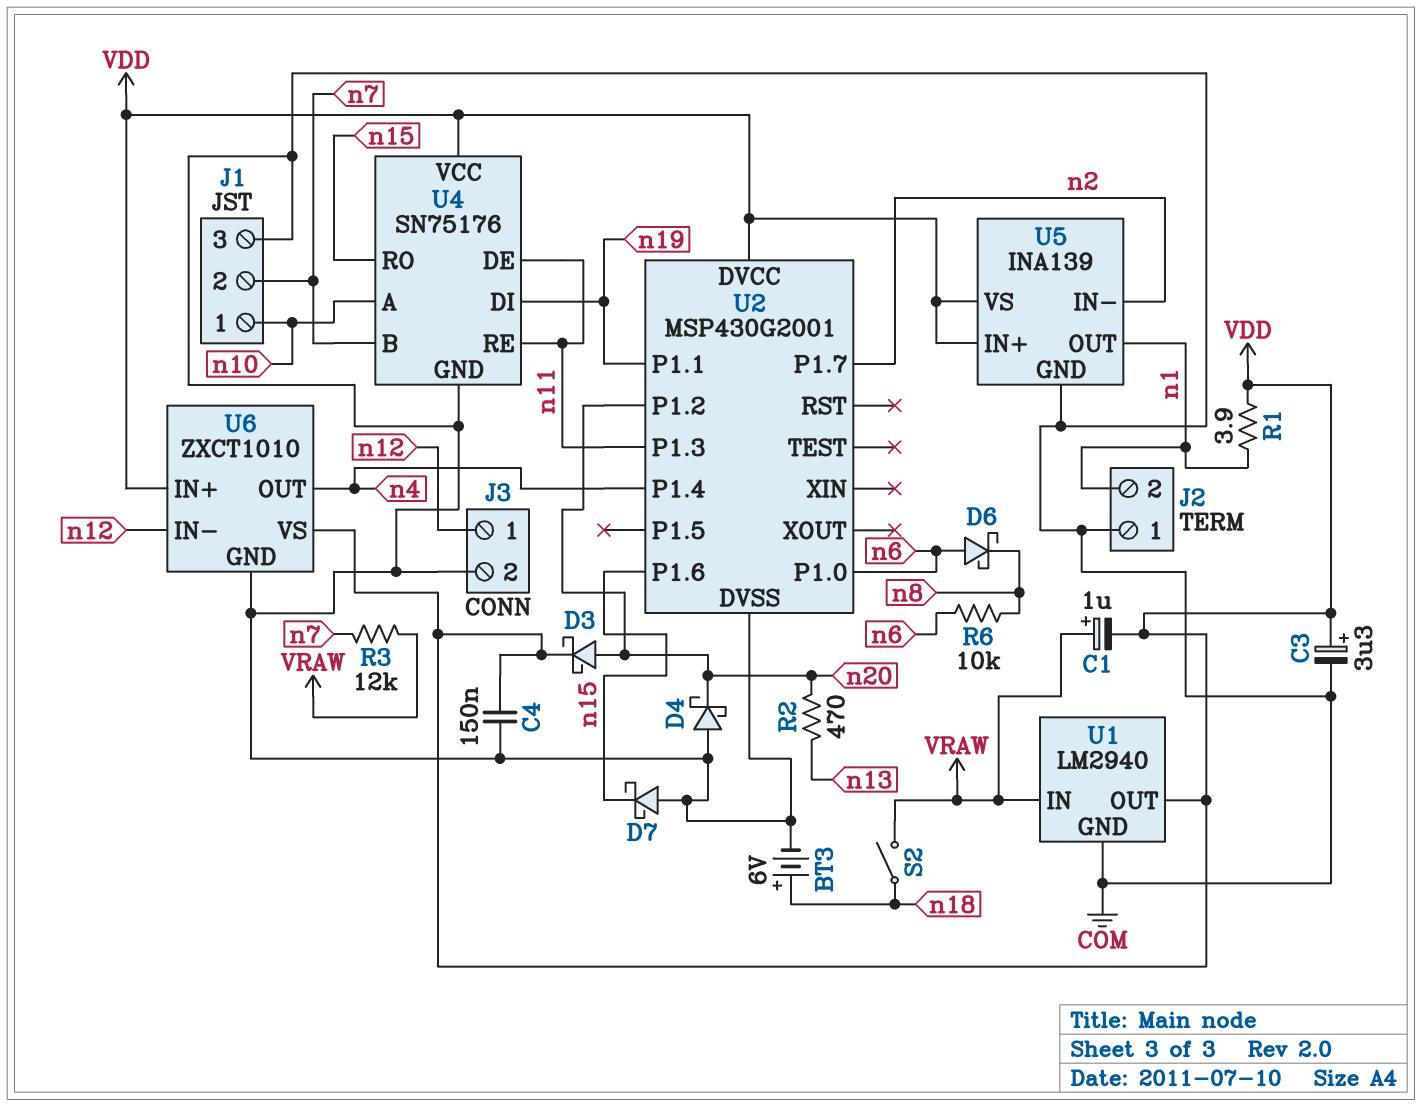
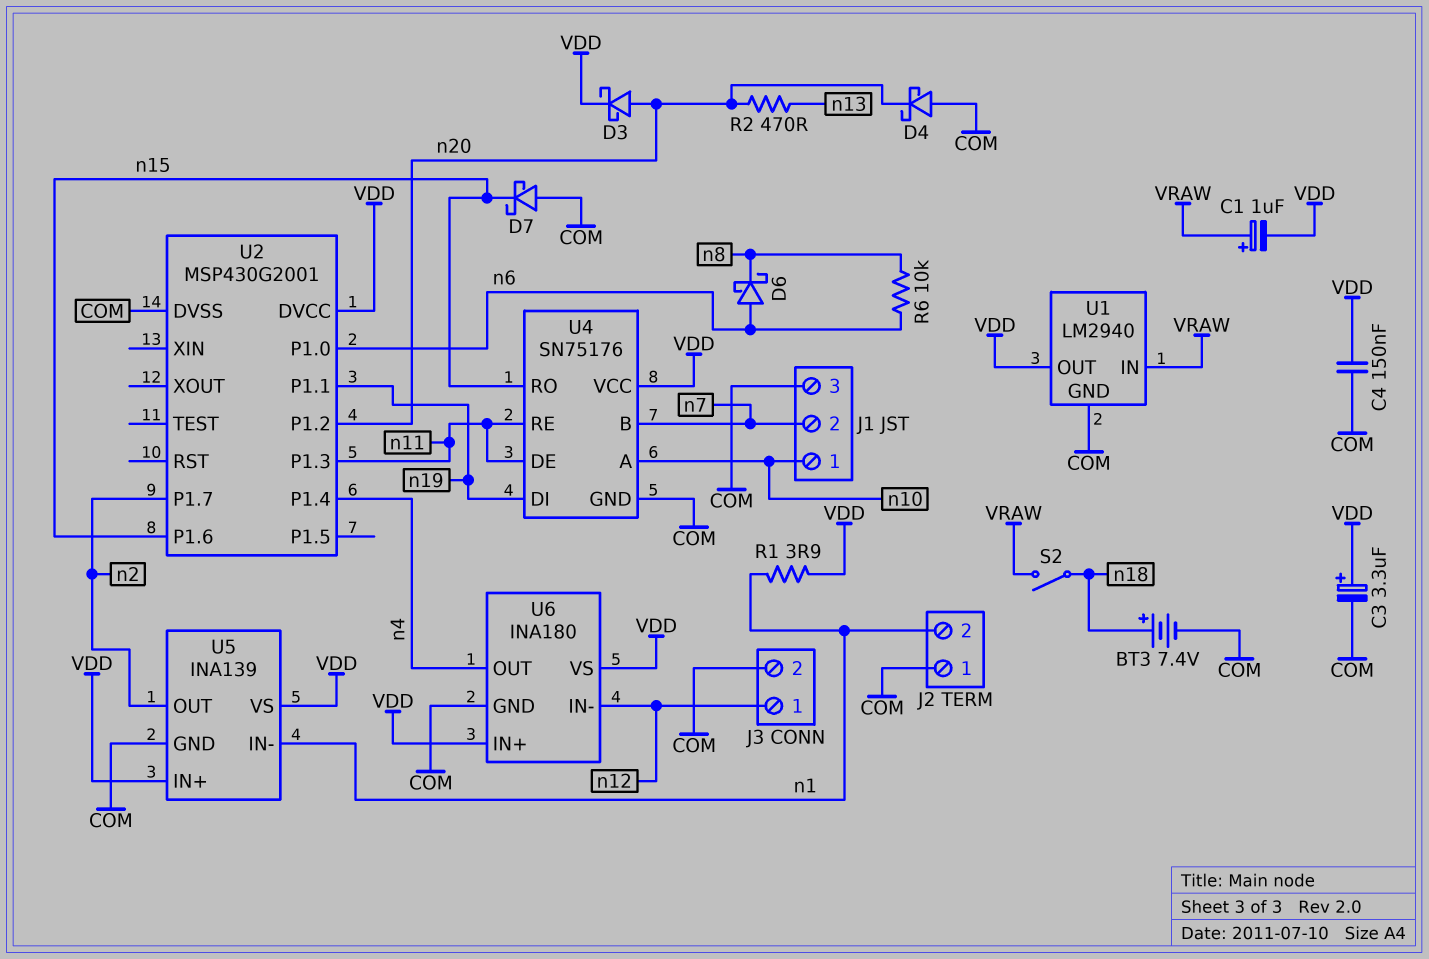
BT3: 6V (plus n18, minus COM) -> 7.4V (plus n18, minus COM)
R3: 12k (VRAW, n7) -> none
U5 pin IN-: n2 -> n1
U5 pin OUT: n1 -> n2
U6: ZXCT1010 -> INA180

